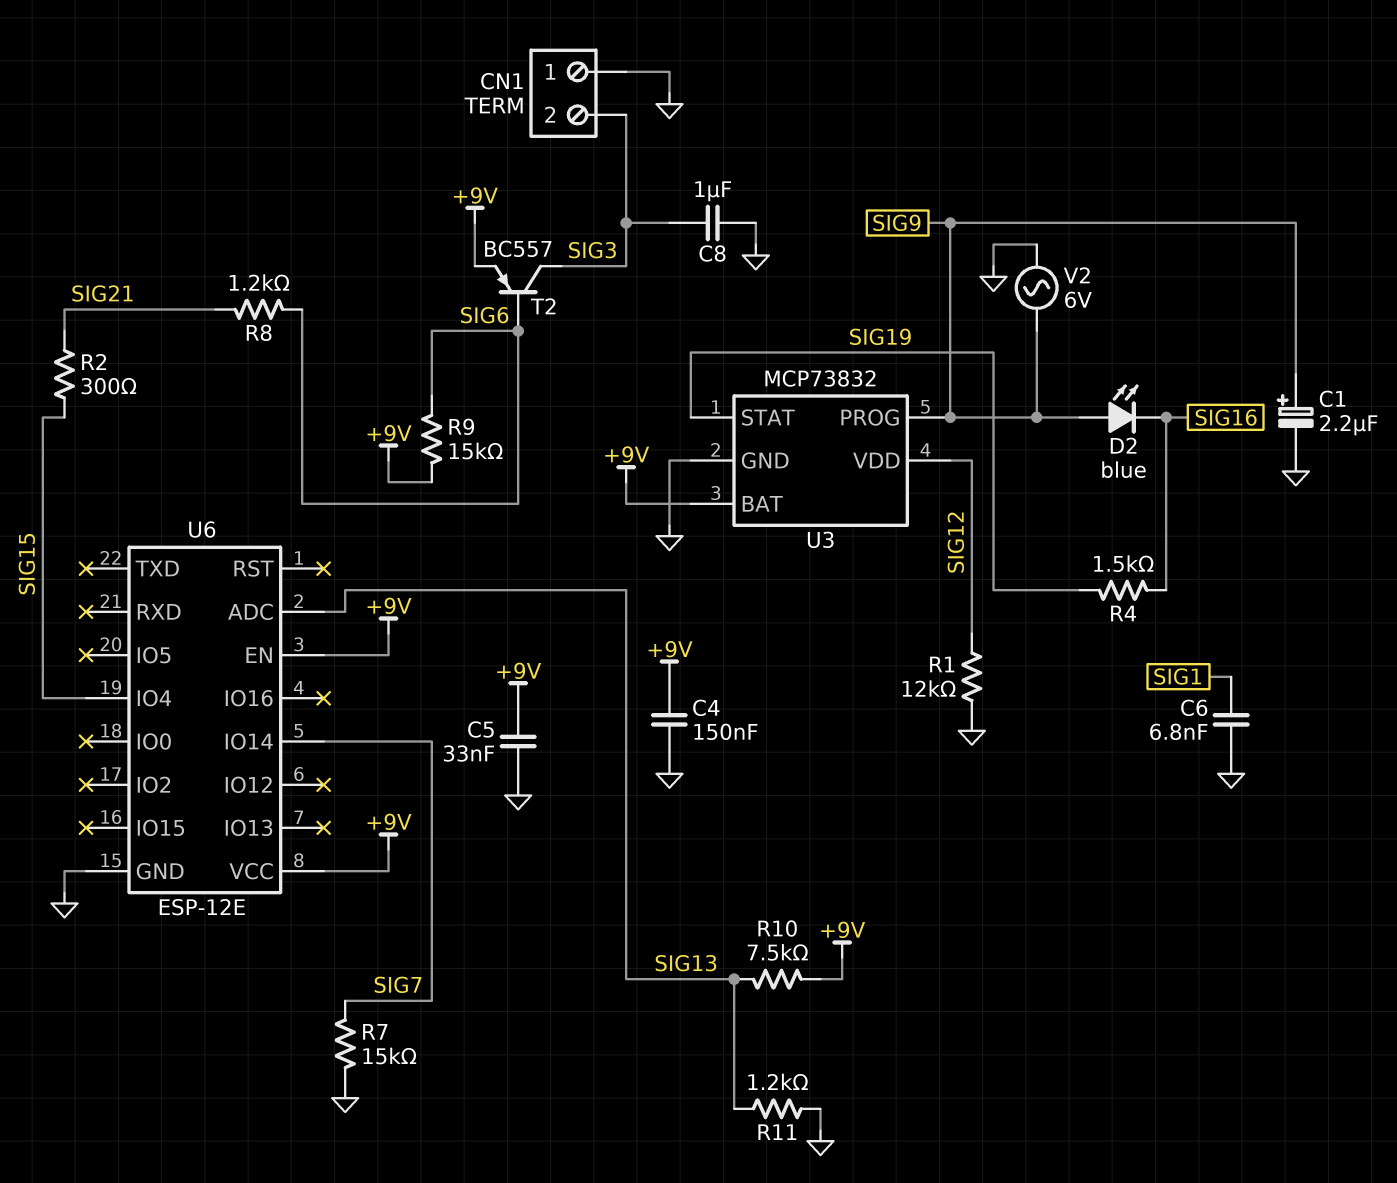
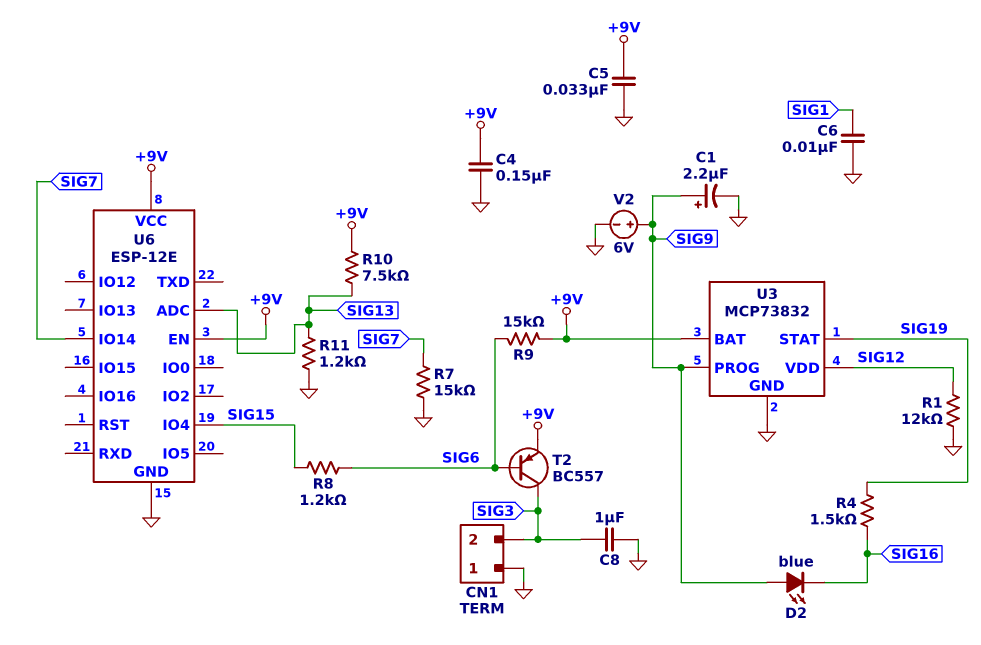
C6: 6.8nF (GND, SIG1) -> 10nF (GND, SIG1)
R2: 300 (SIG15, SIG21) -> none
R8: 1.2k (SIG6, SIG21) -> 1.2k (SIG6, SIG15)
V2: AC 6V (GND, SIG9) -> 6V (plus SIG9, minus GND)

